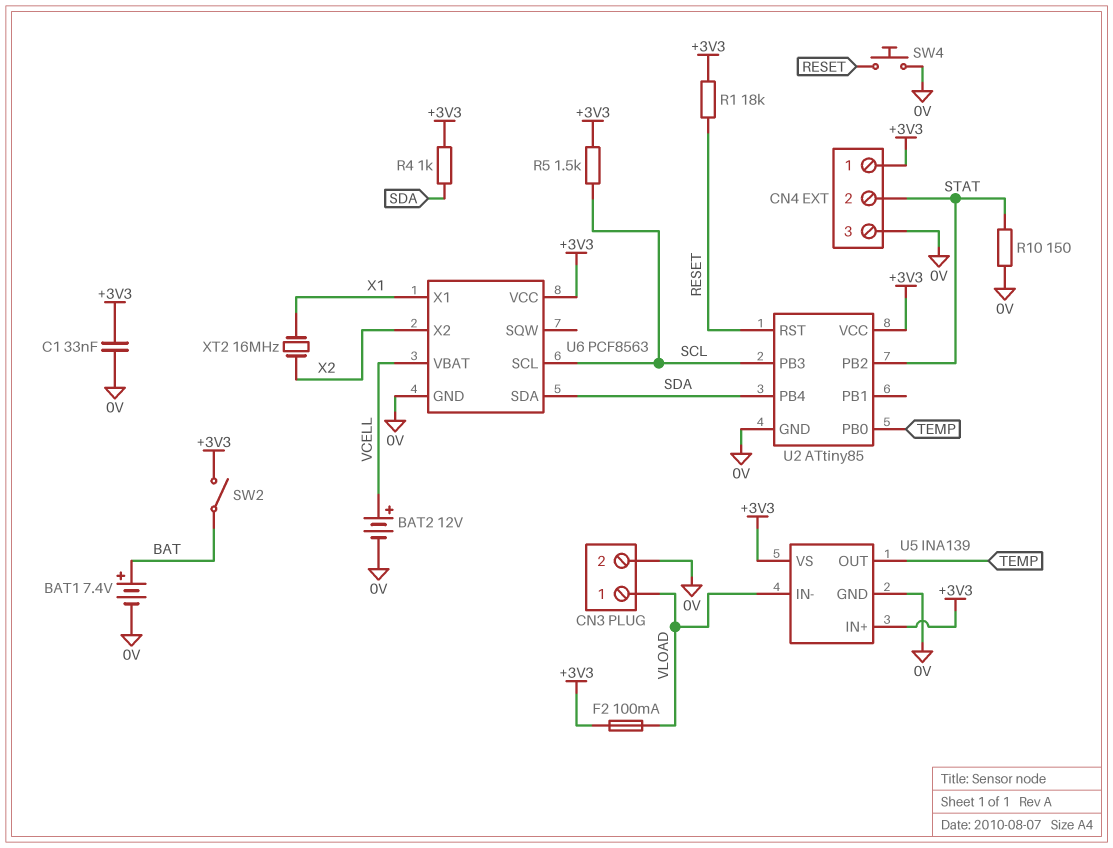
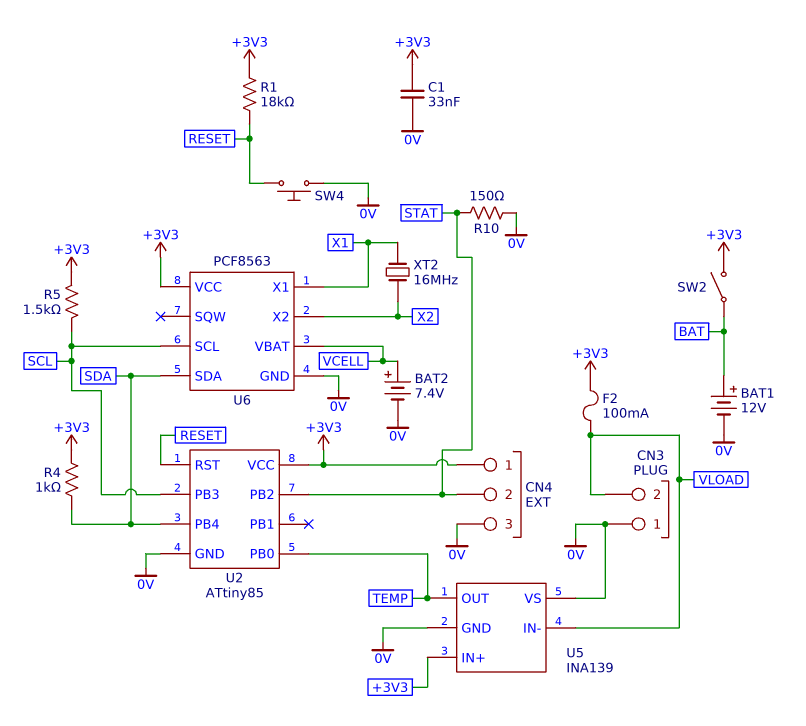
BAT1: 7.4V (plus BAT, minus 0V) -> 12V (plus BAT, minus 0V)
BAT2: 12V (plus VCELL, minus 0V) -> 7.4V (plus VCELL, minus 0V)
CN3 pin 1: VLOAD -> 0V
CN3 pin 2: 0V -> VLOAD
U5 pin VS: +3V3 -> 0V

